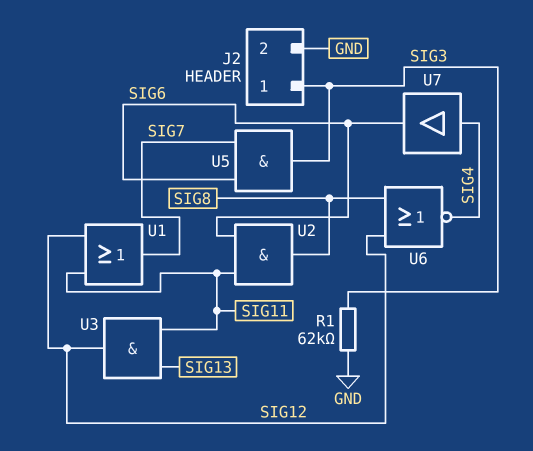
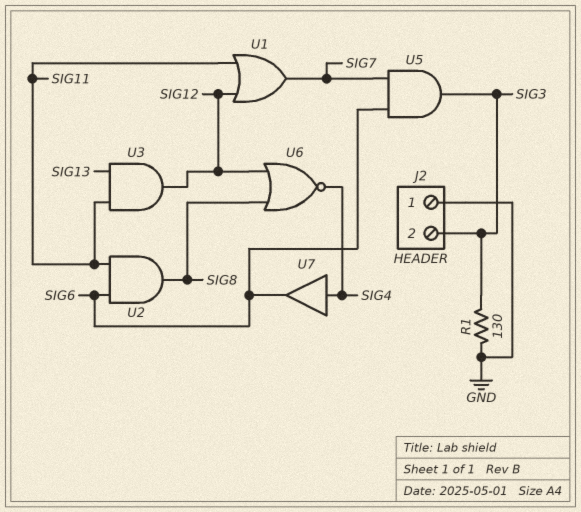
J2 pin 1: SIG3 -> GND
J2 pin 2: GND -> SIG3
R1: 62k (GND, SIG3) -> 130 (GND, SIG3)

